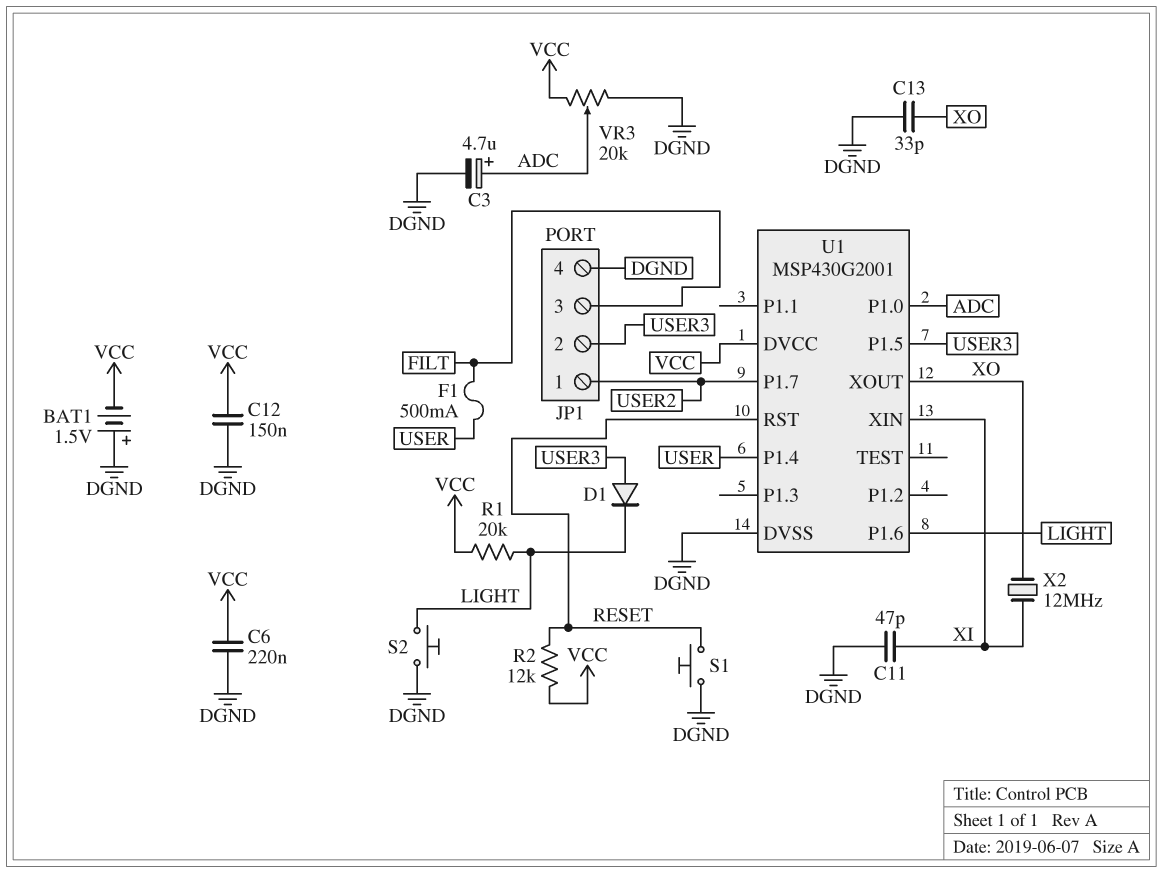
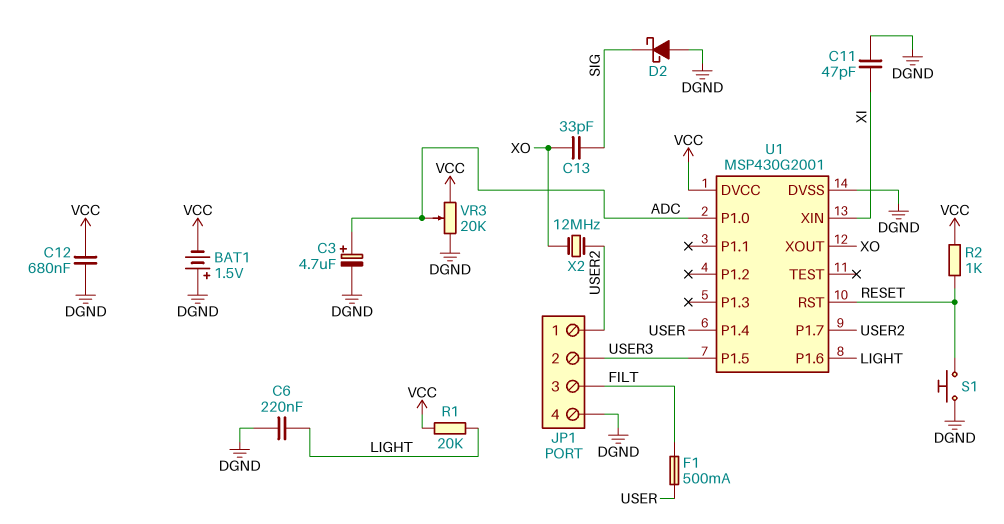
C6: 220nF (DGND, VCC) -> 220nF (DGND, LIGHT)
C12: 150nF (DGND, VCC) -> 680nF (DGND, VCC)
C13: 33pF (DGND, XO) -> 33pF (SIG, XO)
D1: diode (A USER3, K LIGHT) -> none
D2: none -> schottky (A DGND, K SIG)
R2: 12k (RESET, VCC) -> 1k (RESET, VCC)
S2: button (DGND, LIGHT) -> none
X2: 12MHz (XI, XO) -> 12MHz (USER2, XO)

